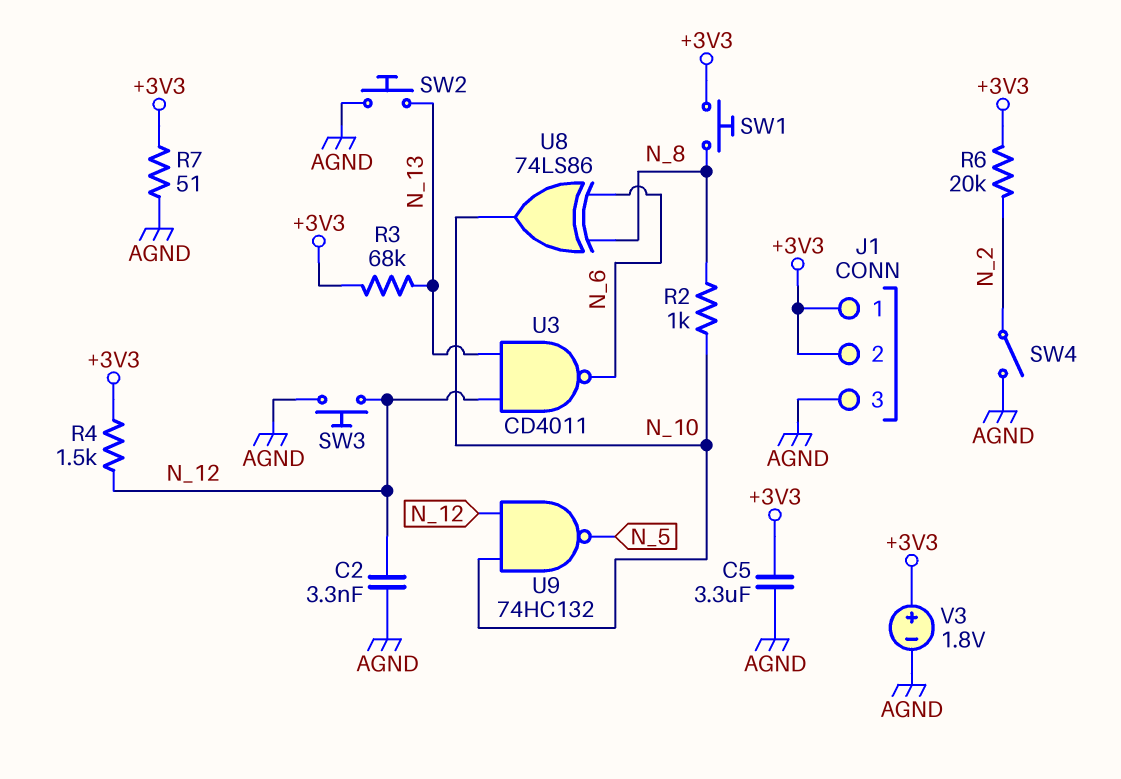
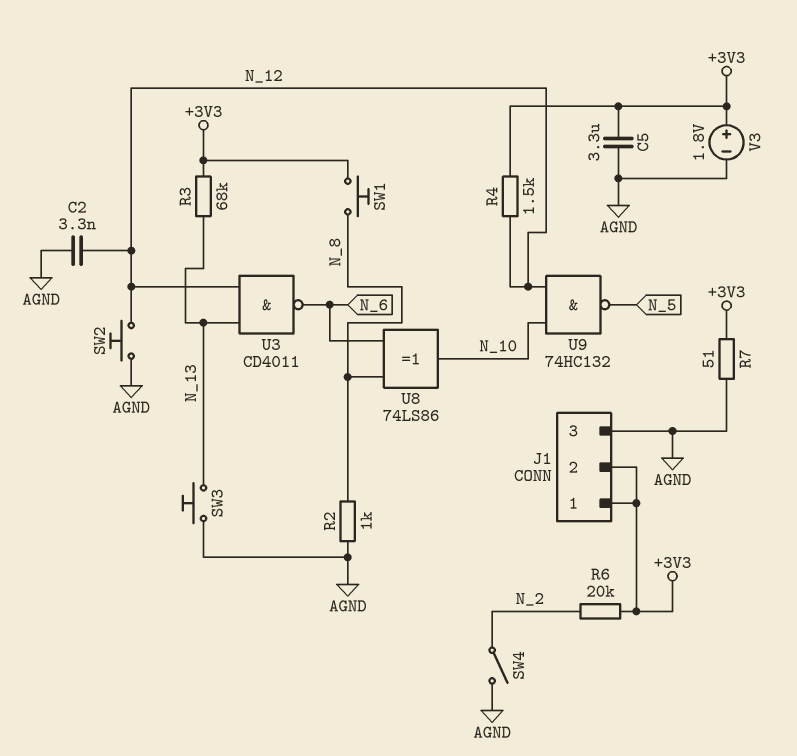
R2: 1k (N_8, N_10) -> 1k (AGND, N_8)
SW2: button (AGND, N_13) -> button (AGND, N_12)
SW3: button (AGND, N_12) -> button (AGND, N_13)

